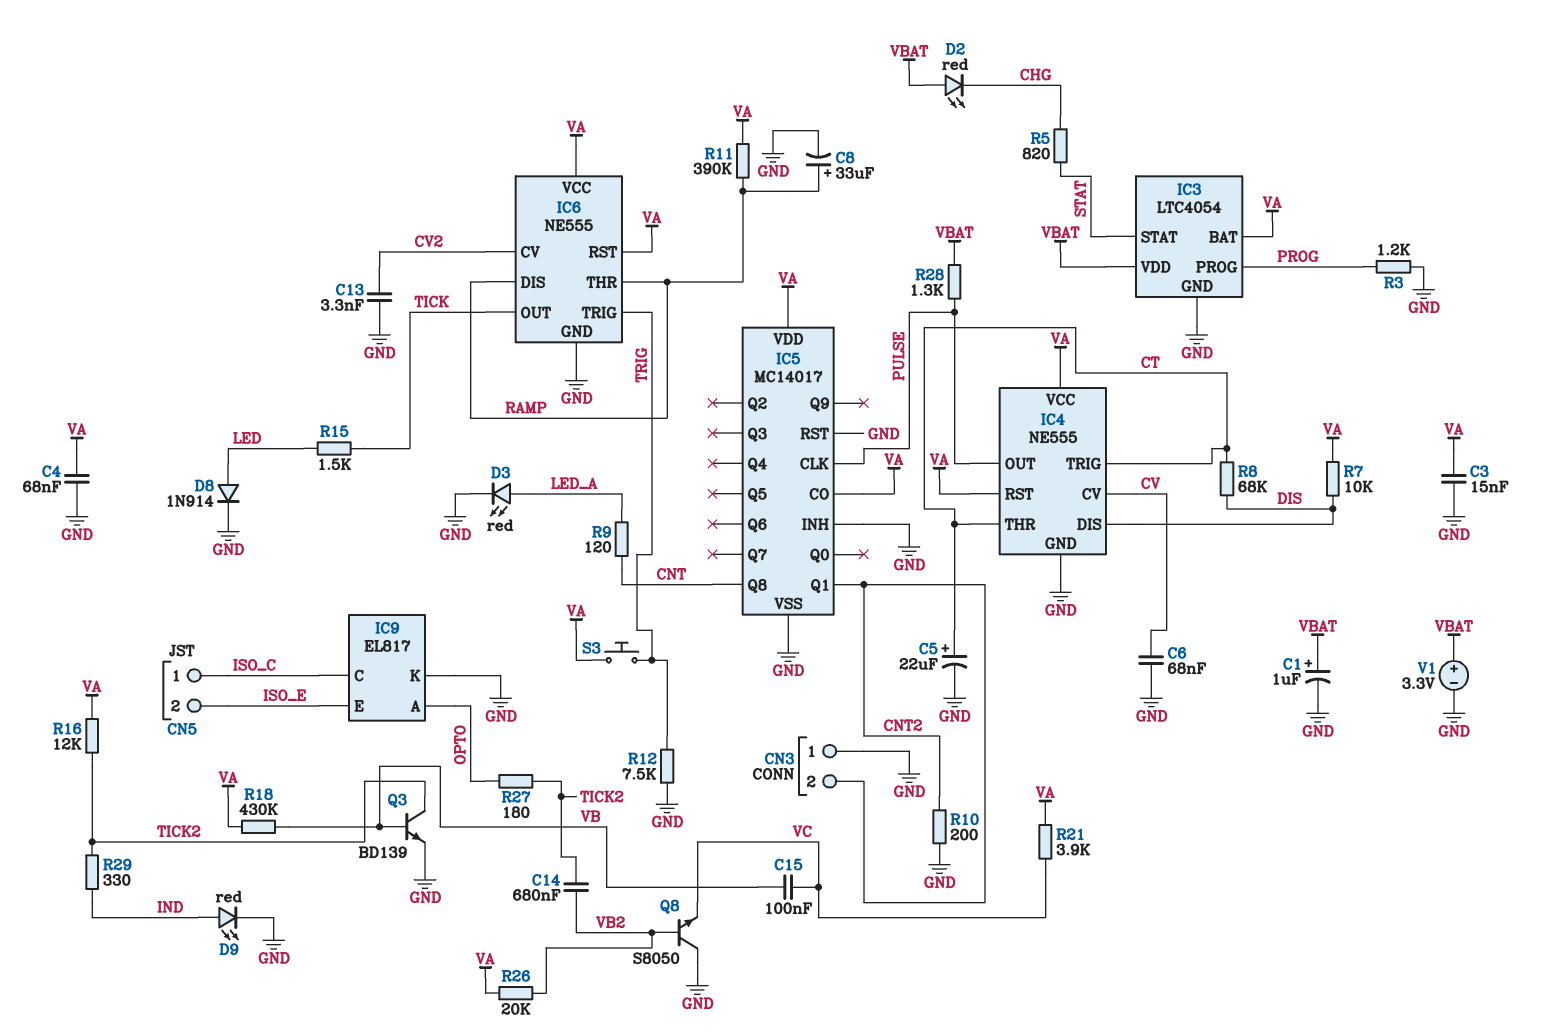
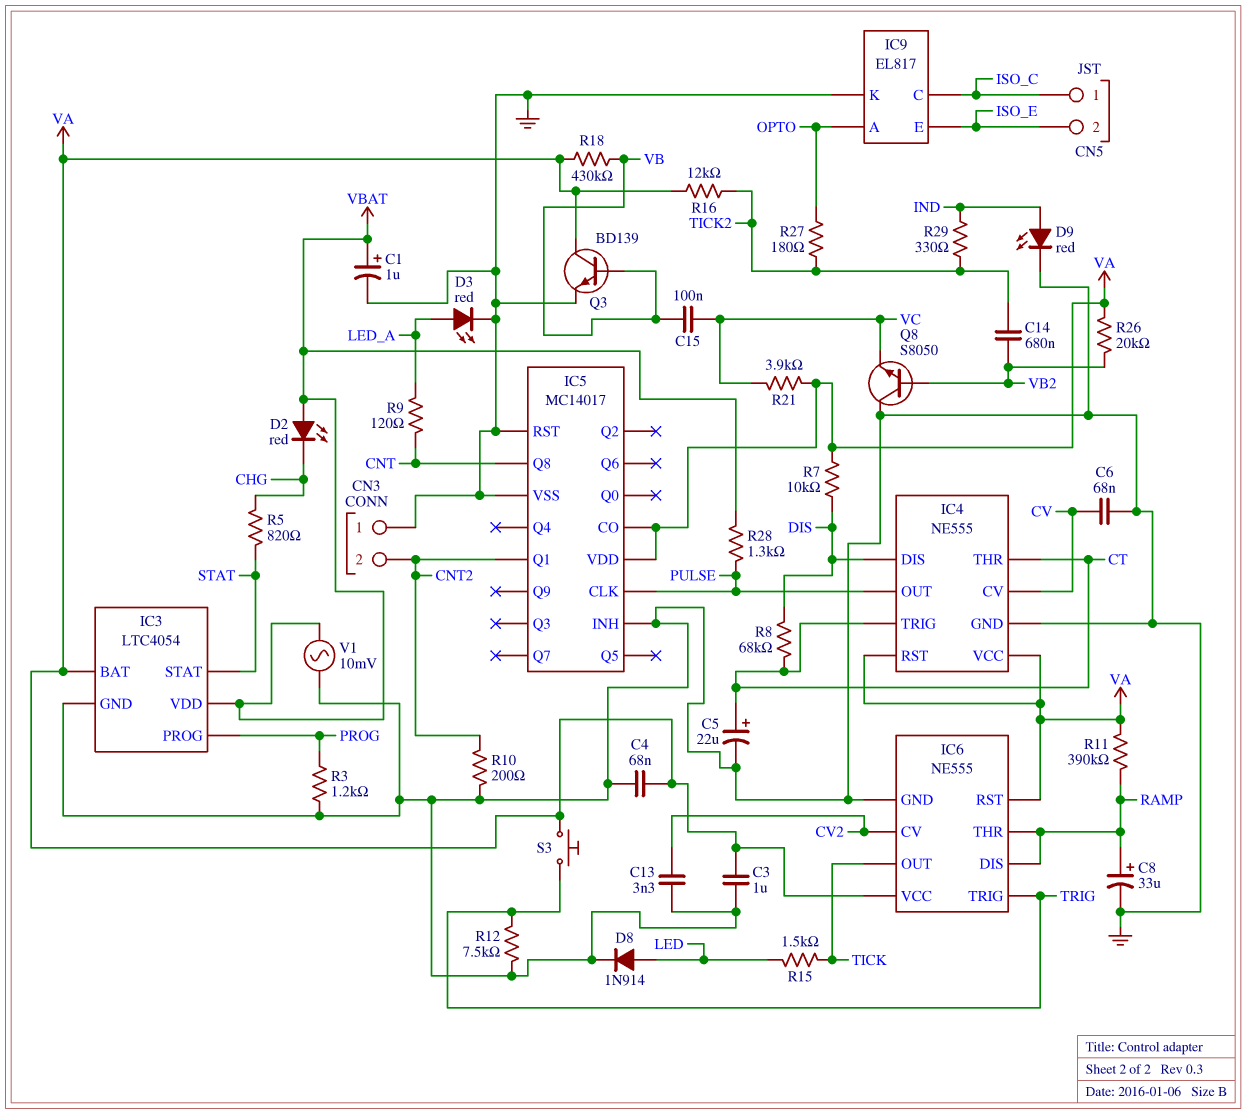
C3: 15nF (GND, VA) -> 1uF (GND, VA)
Q3: NPN BD139 (B VB, C TICK2, E GND) -> NPN BD139 (B VB, C VA, E GND)
V1: 3.3V (plus VBAT, minus GND) -> AC 10mV (GND, VBAT)

